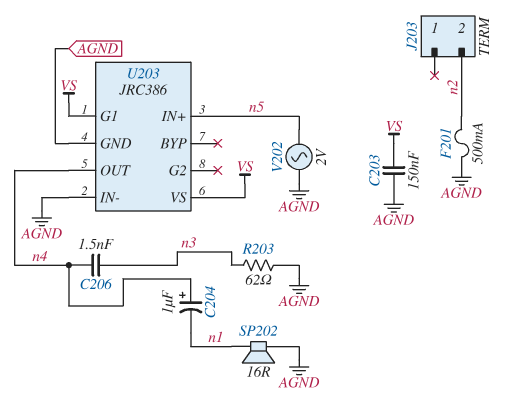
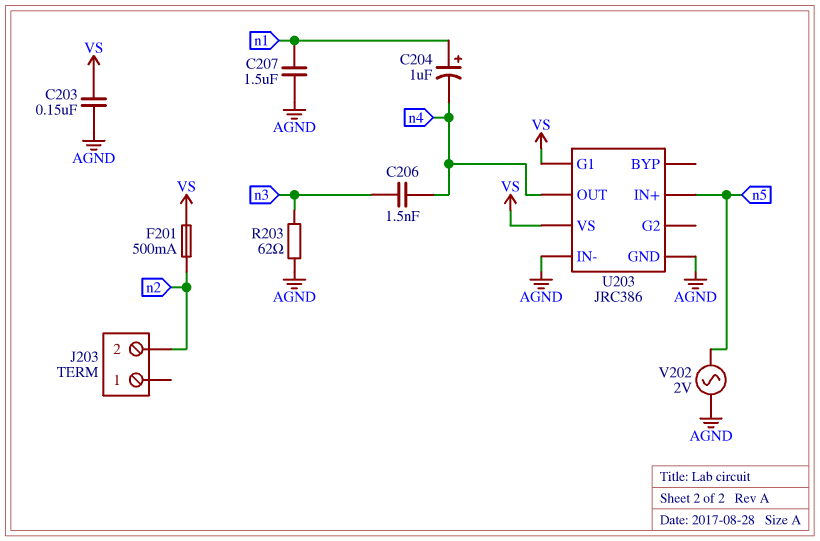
C204: 1uF (plus n4, minus n1) -> 1uF (plus n1, minus n4)
C207: none -> 1.5uF (AGND, n1)
F201: 500mA (AGND, n2) -> 500mA (VS, n2)
SP202: speaker 16R (AGND, n1) -> none

